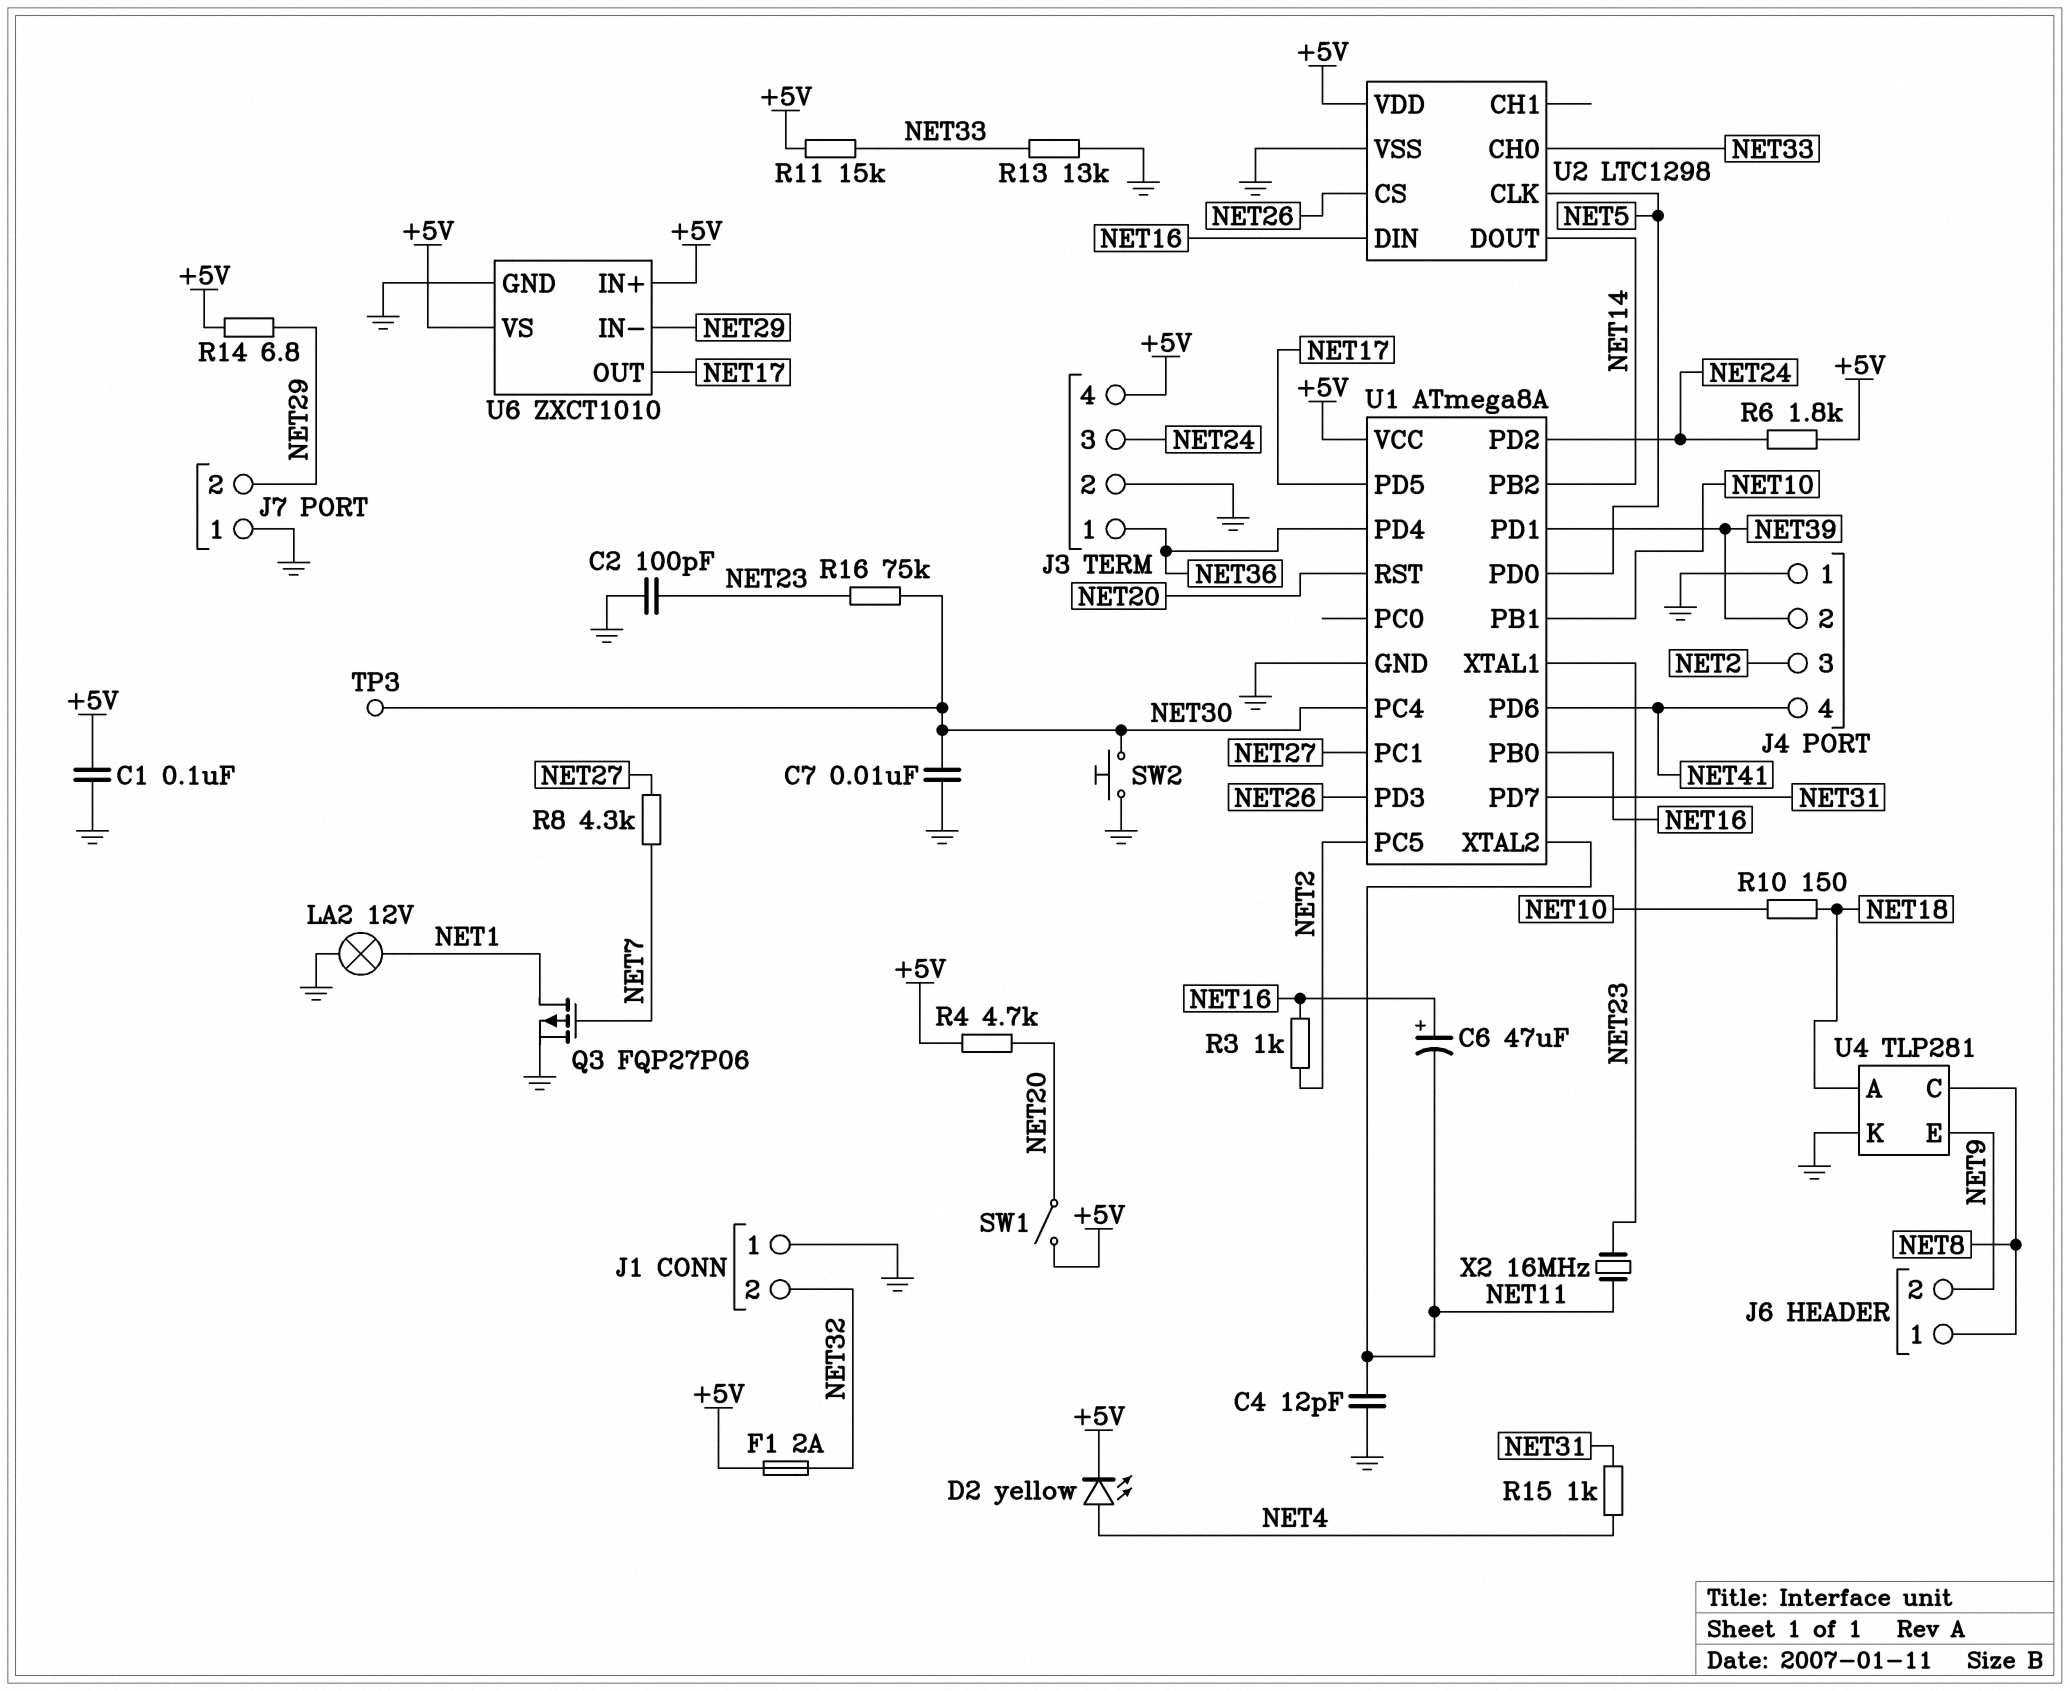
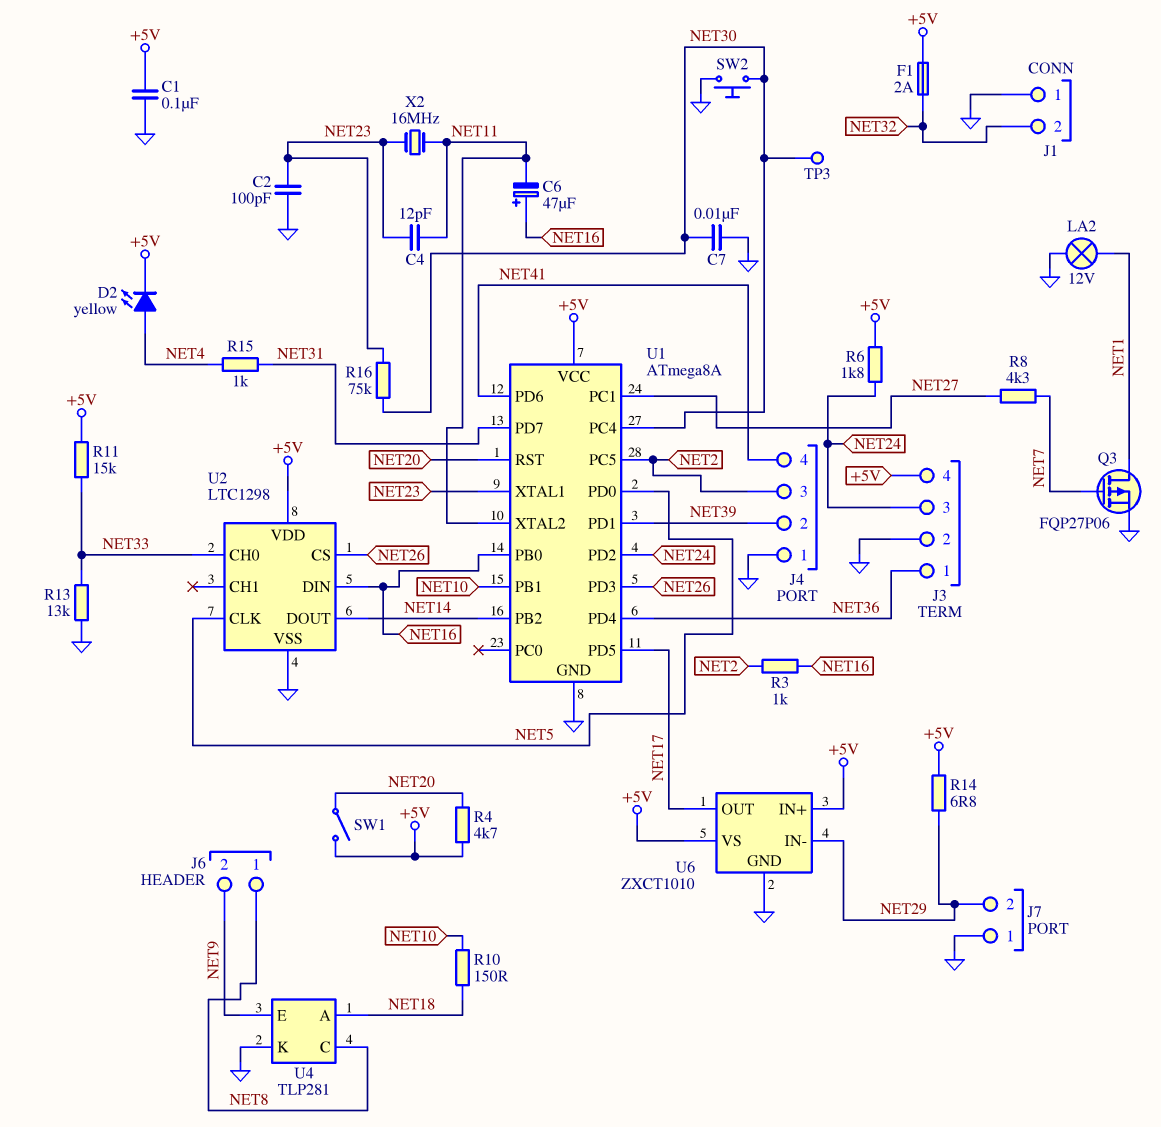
C4: 12pF (GND, NET11) -> 12pF (NET11, NET23)

